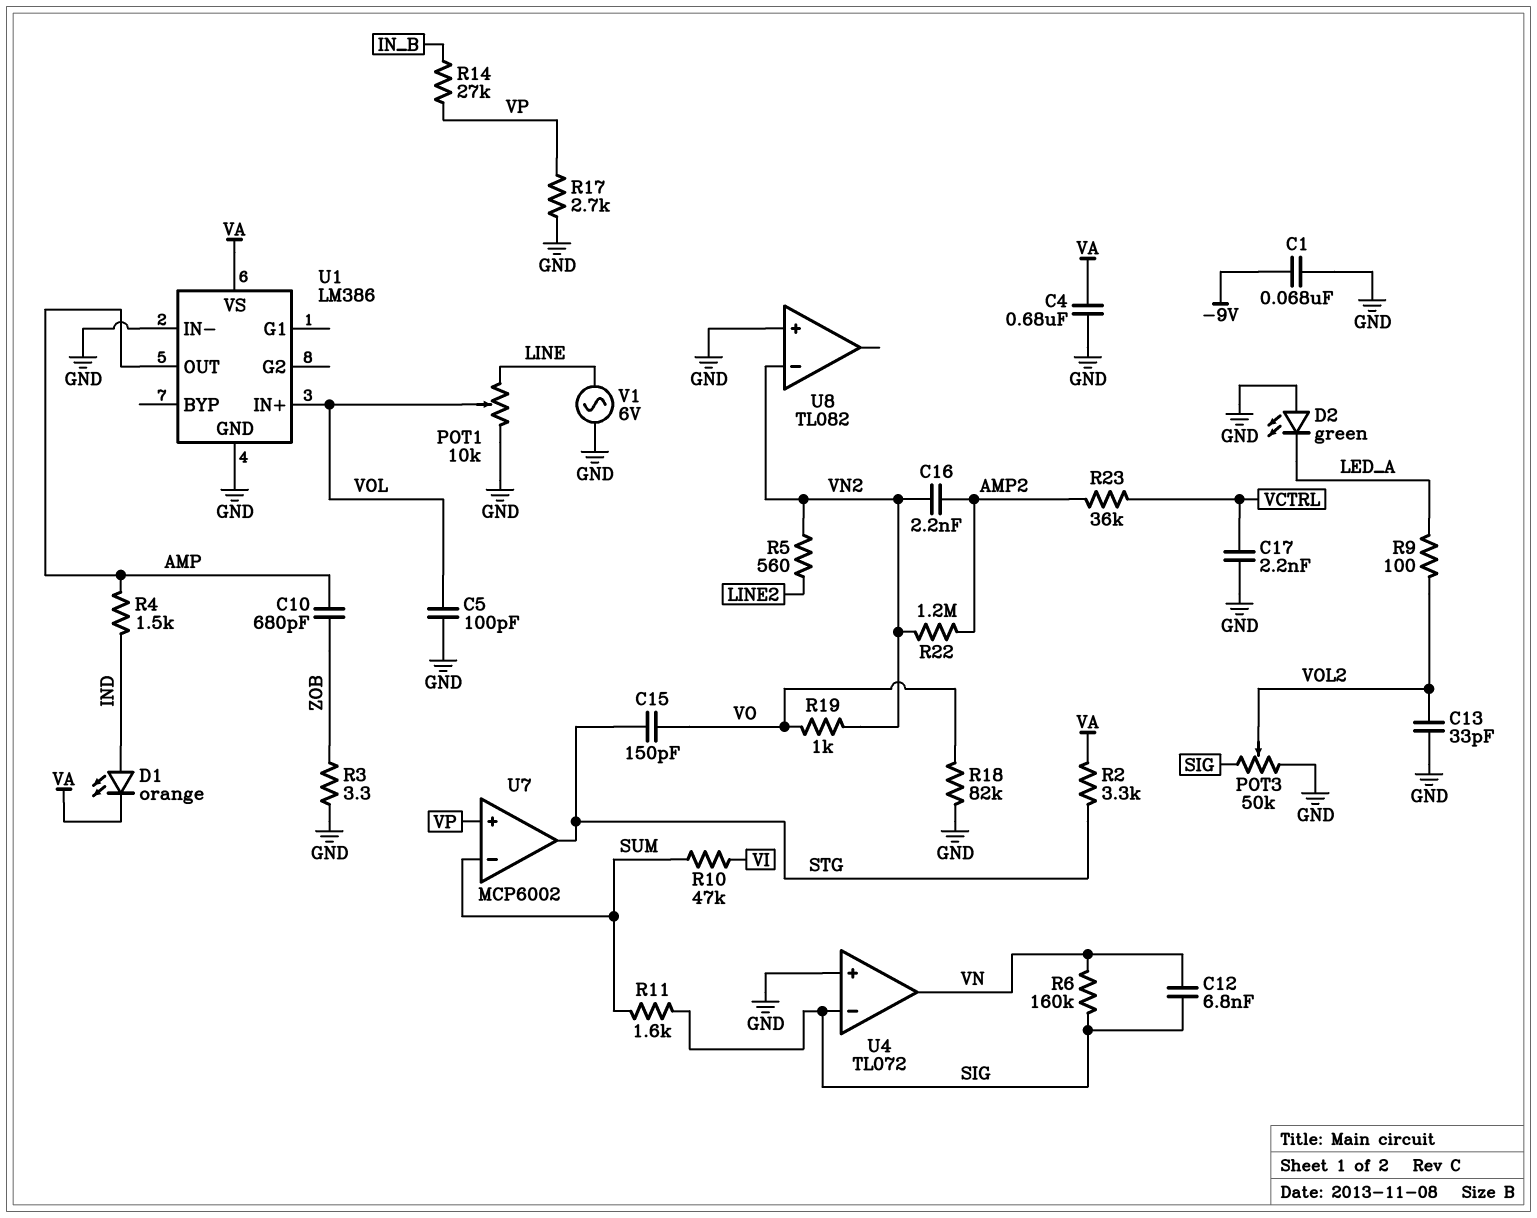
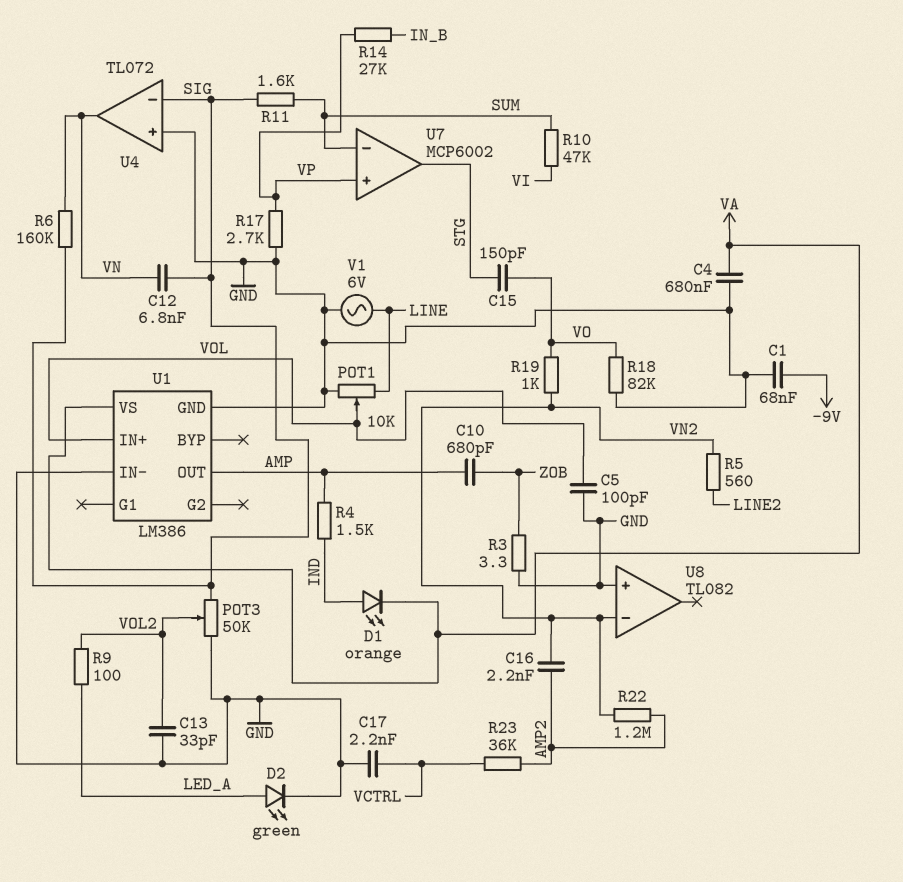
D2: LED green (A GND, K LED_A) -> LED green (A LED_A, K GND)
R2: 3.3k (STG, VA) -> none

